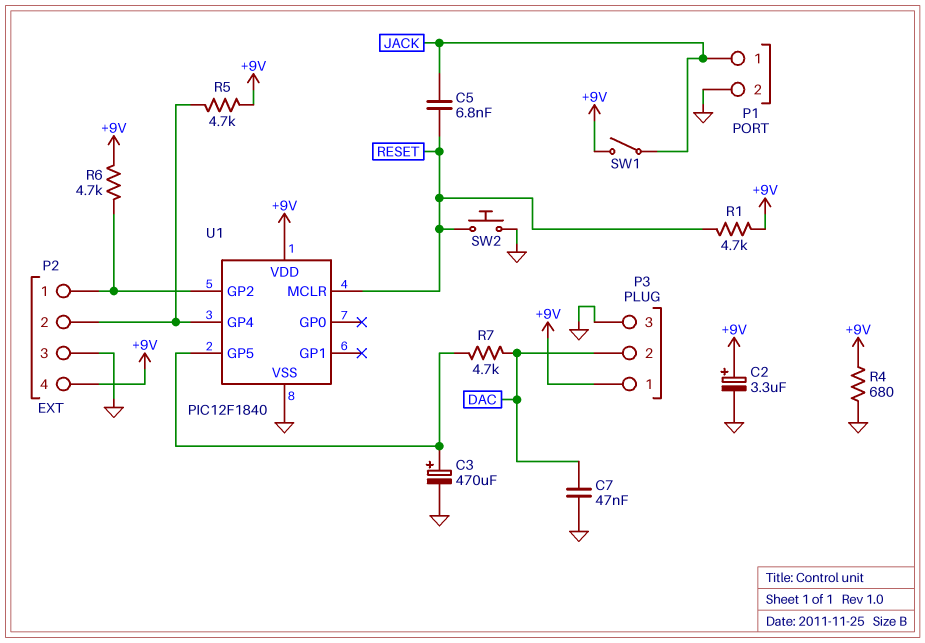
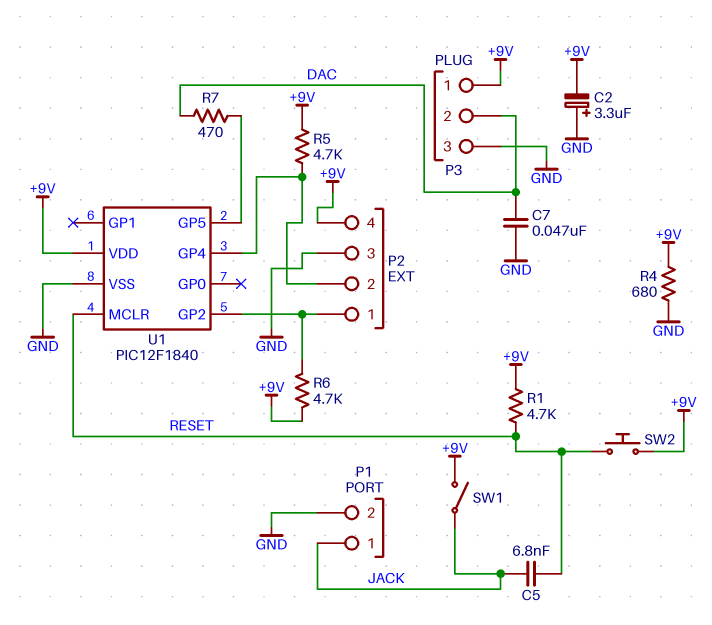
C2: 3.3uF (plus +9V, minus GND) -> 3.3uF (plus GND, minus +9V)
C3: 470uF (plus U1/GP5, minus GND) -> none
R7: 4.7k (DAC, U1/GP5) -> 470 (DAC, U1/GP5)
SW2: button (GND, RESET) -> button (+9V, RESET)

